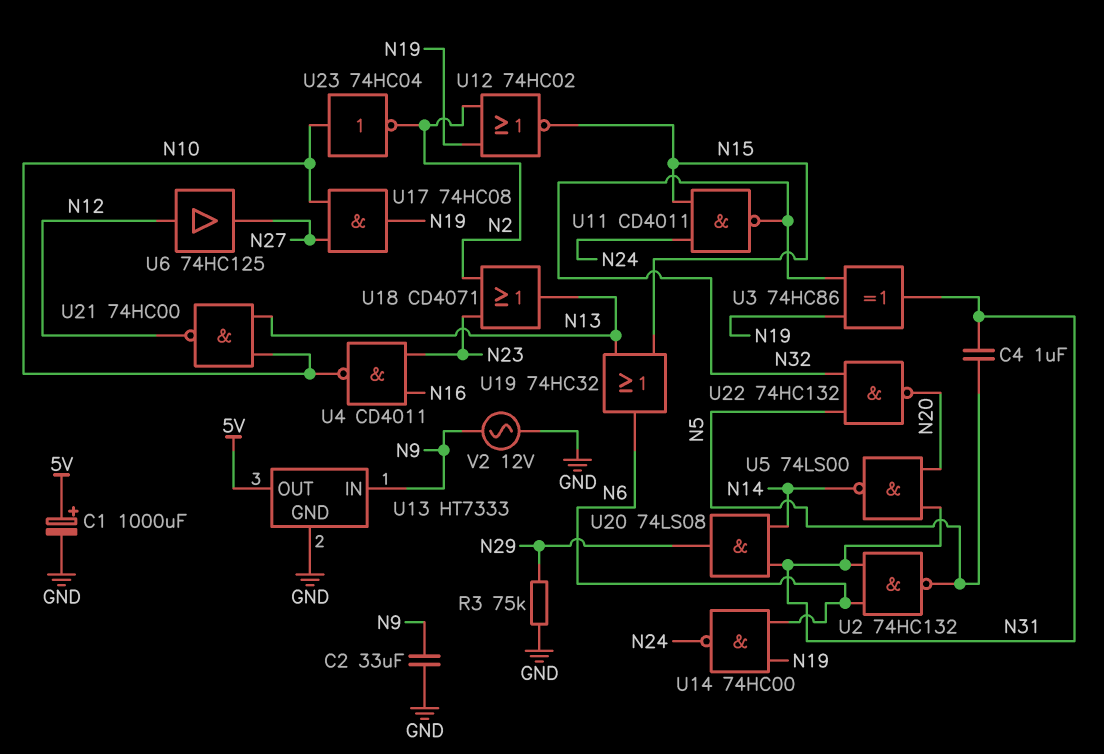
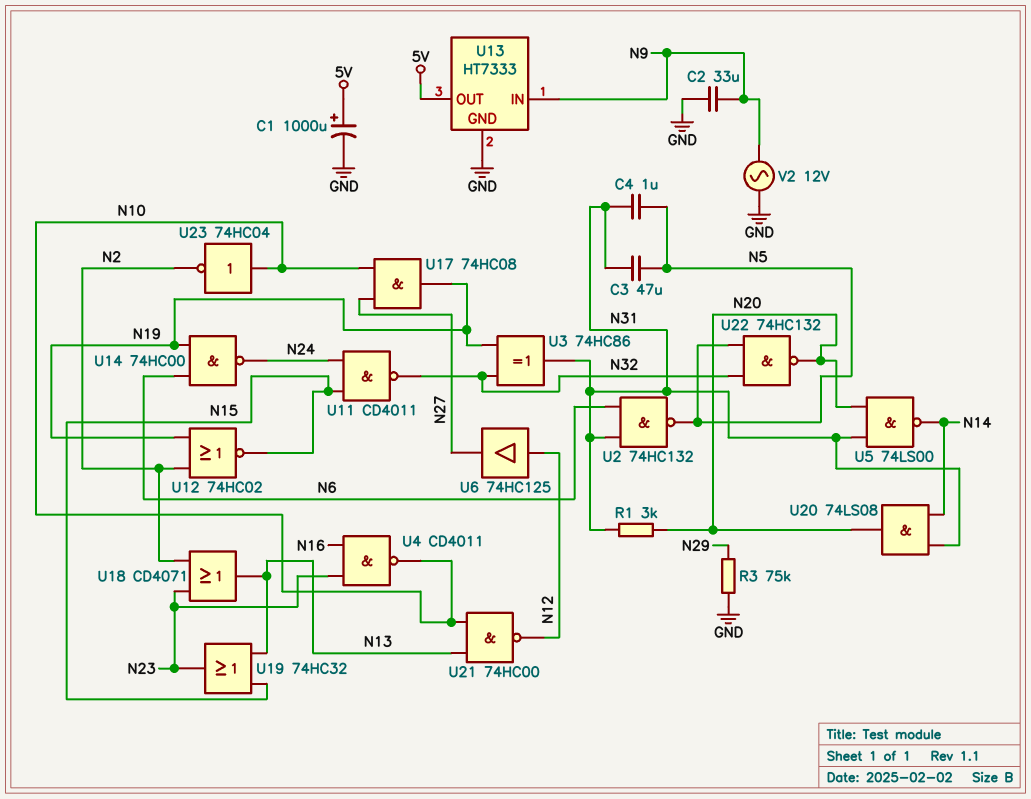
C3: none -> 47uF (N5, N31)
R1: none -> 3k (N20, N31)
U19: OR 74HC32 (in N13, in N15, out N6) -> OR 74HC32 (in N13, in N15, out N23)
U20: AND 74LS08 (in N14, in N31, out N29) -> AND 74LS08 (in N14, in N31, out N20)

